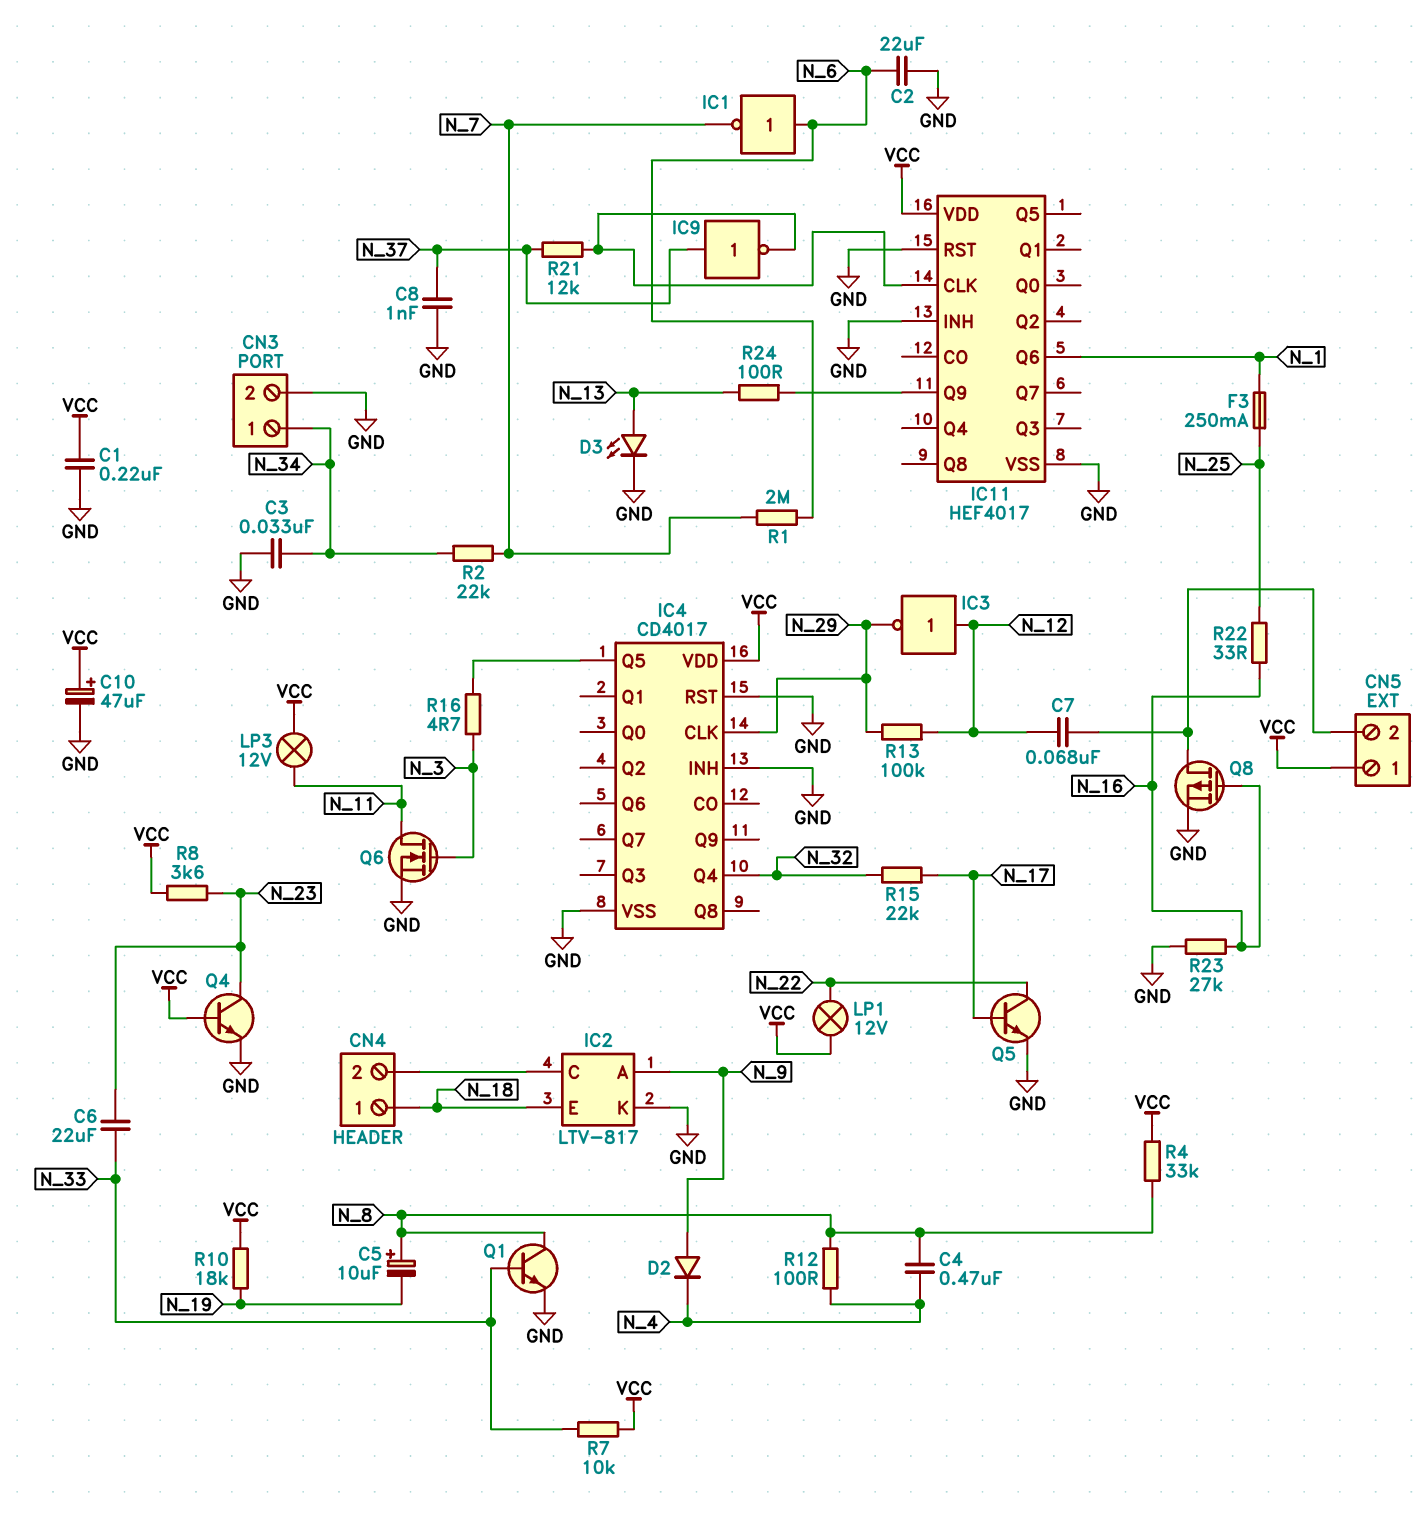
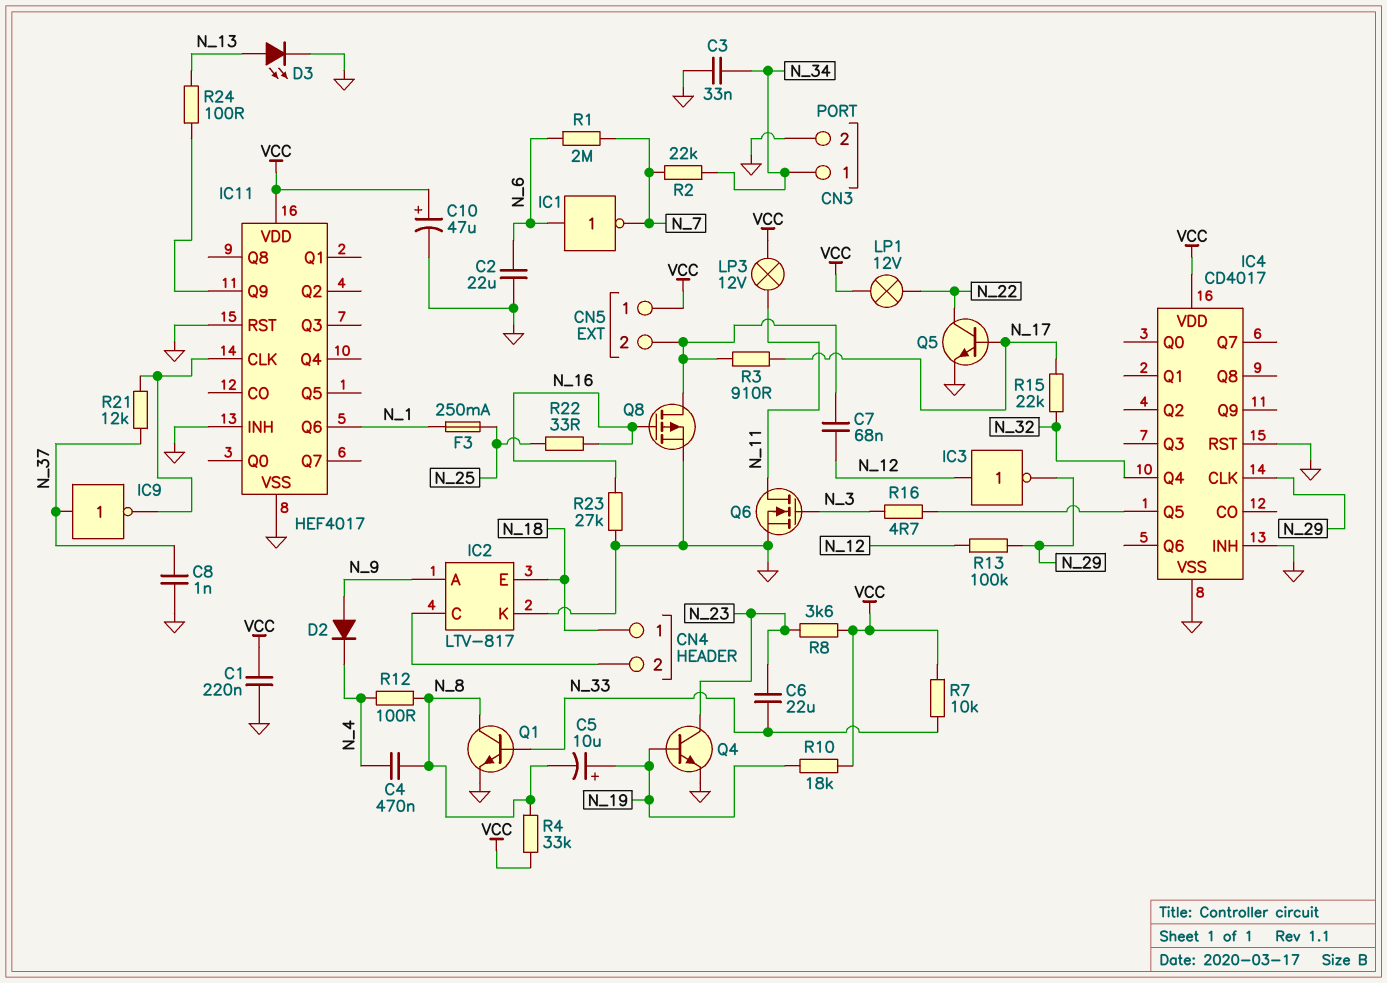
C5: 10uF (plus N_8, minus N_19) -> 10uF (plus N_19, minus N_8)
Q4: NPN (B VCC, C N_23, E GND) -> NPN (B N_19, C N_23, E GND)
R3: none -> 910 (CN5/2, N_17)

